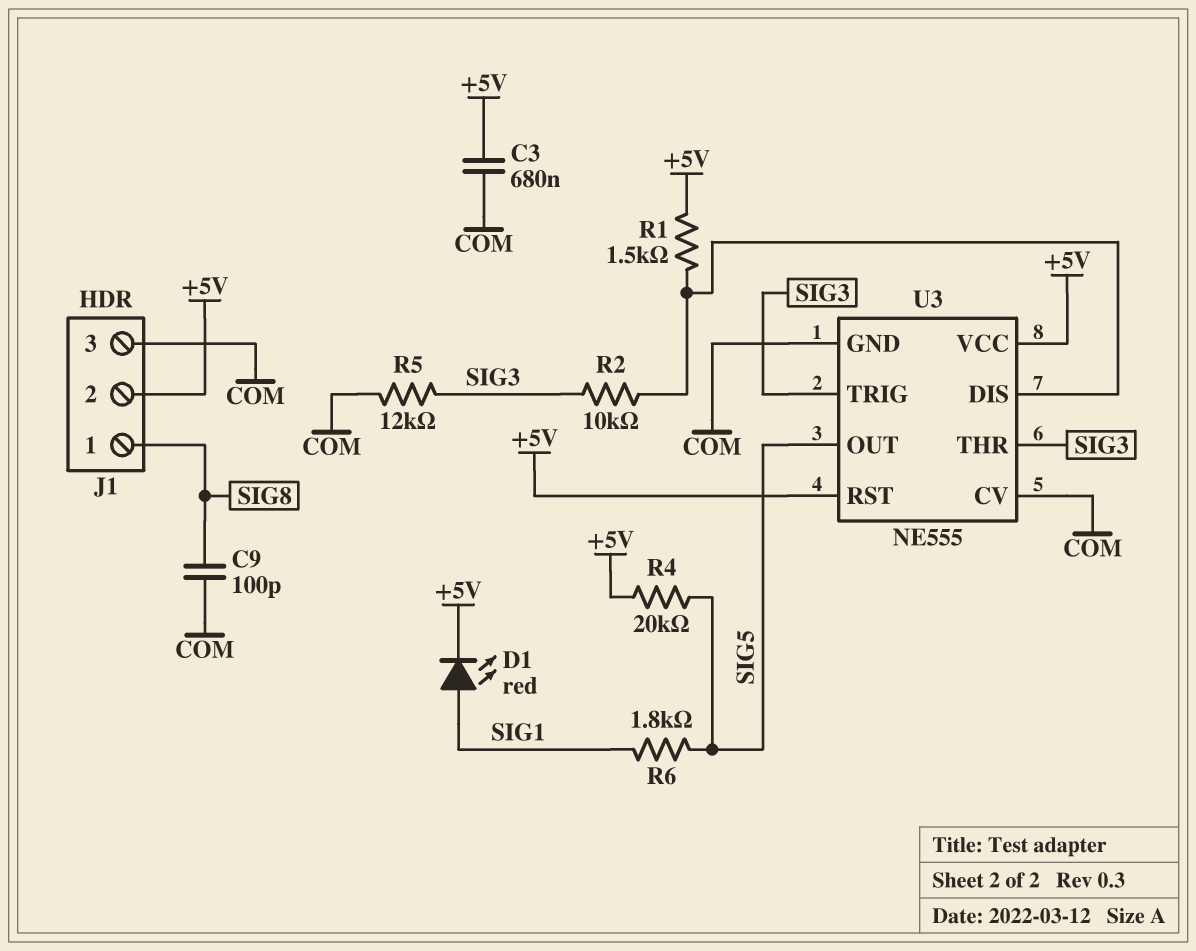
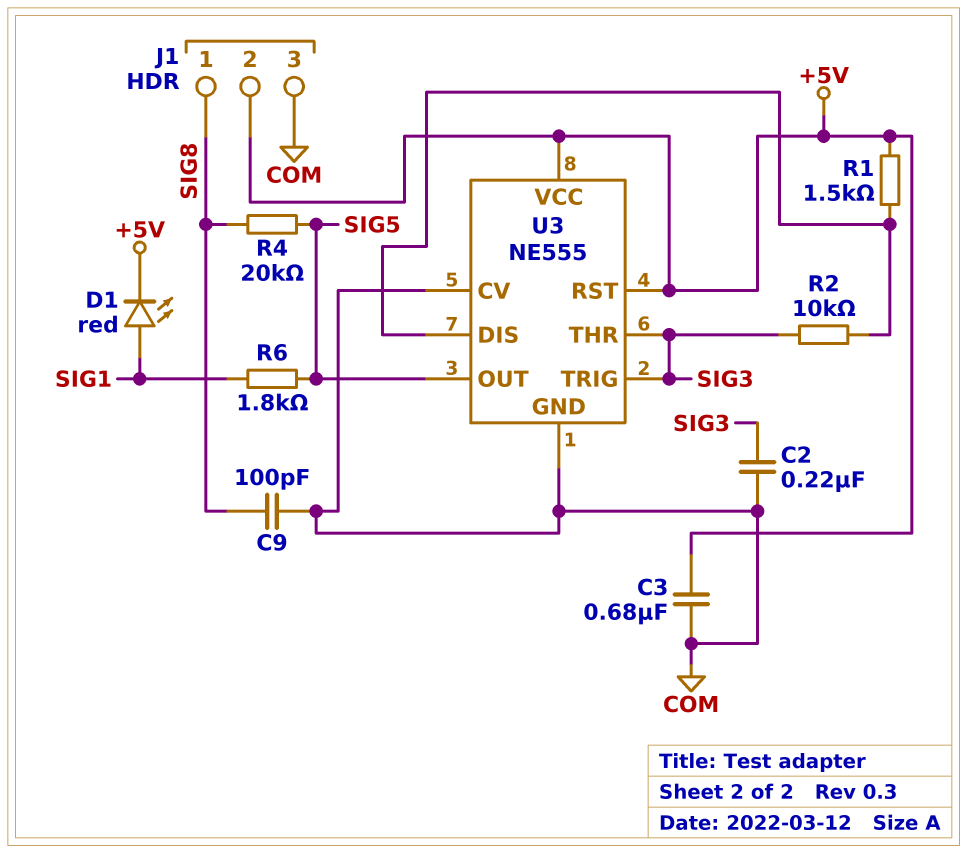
C2: none -> 220nF (COM, SIG3)
R4: 20k (+5V, SIG5) -> 20k (SIG5, SIG8)
R5: 12k (COM, SIG3) -> none

